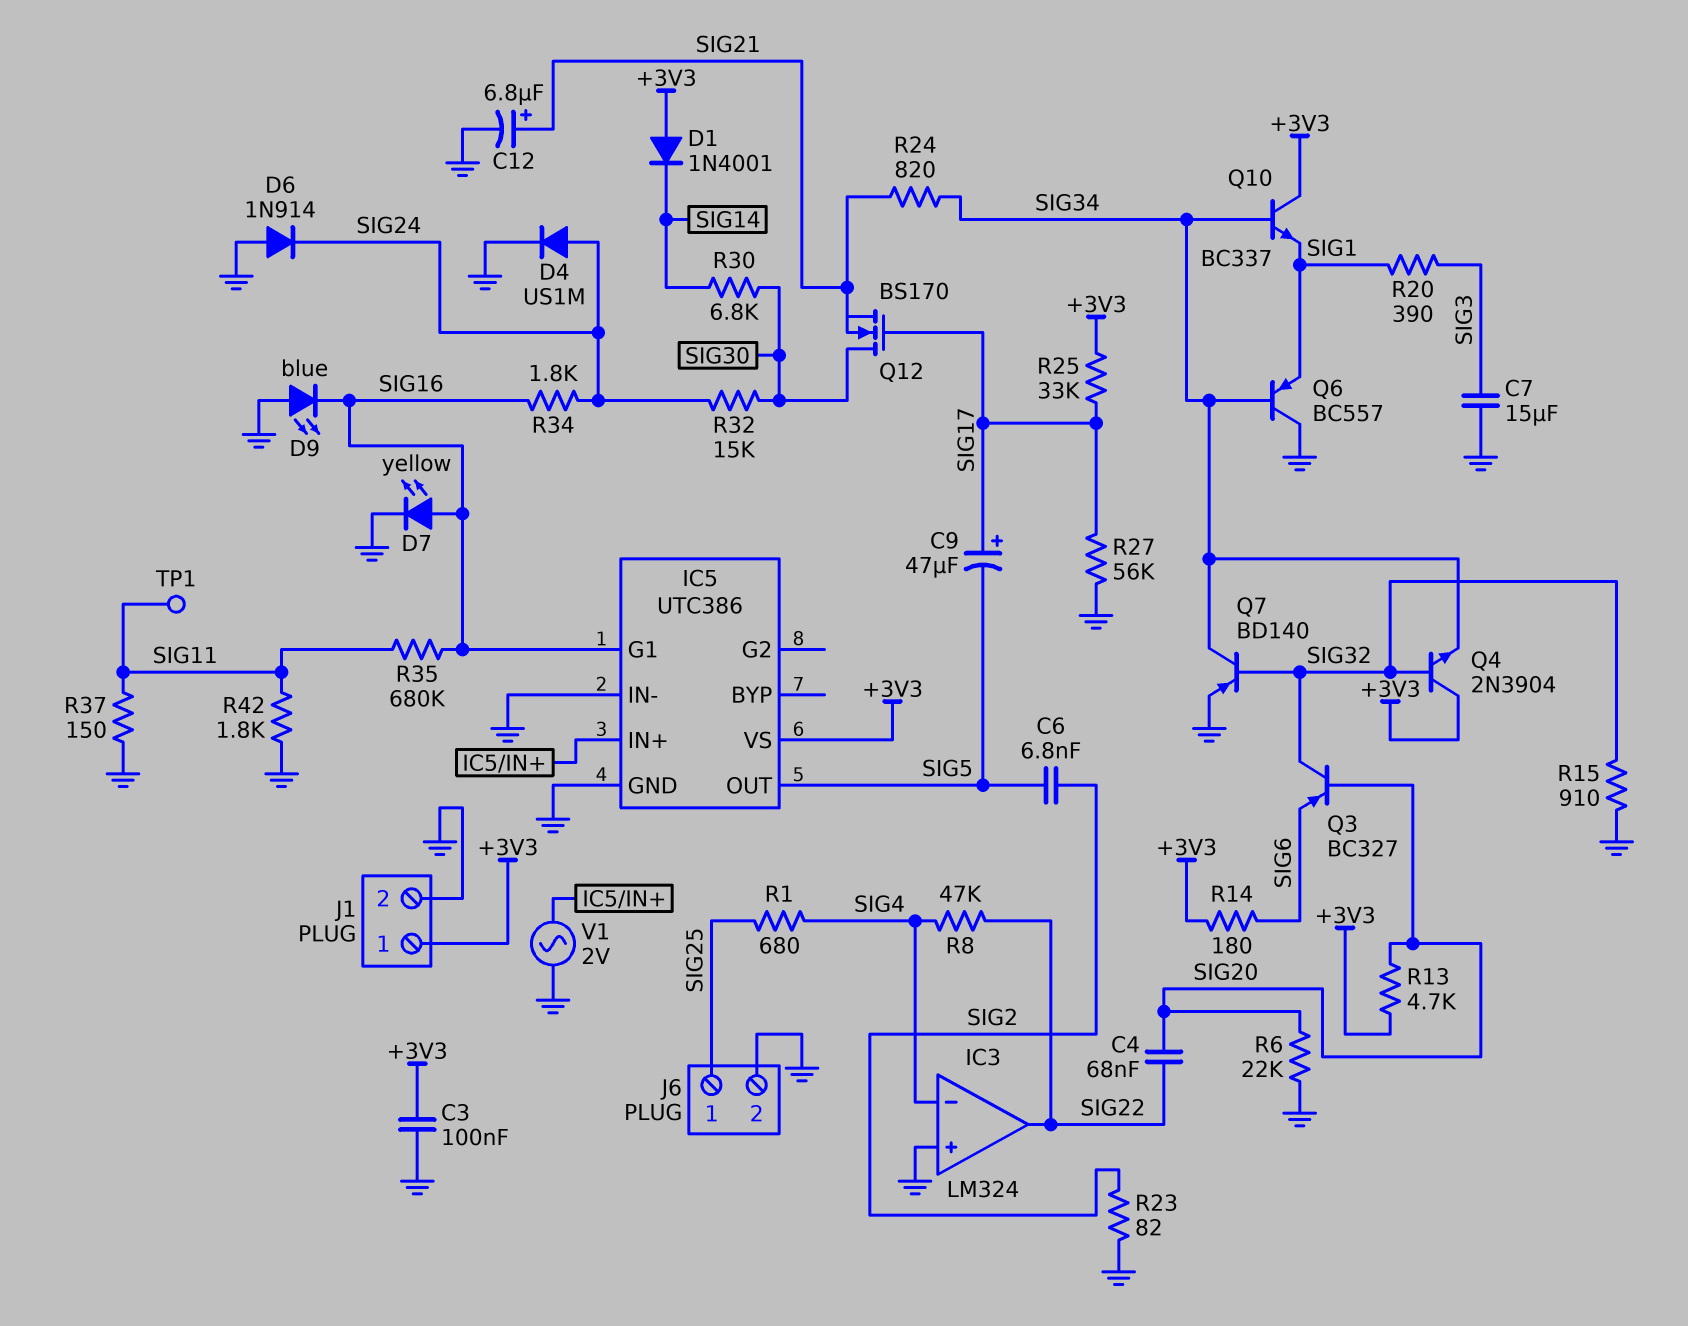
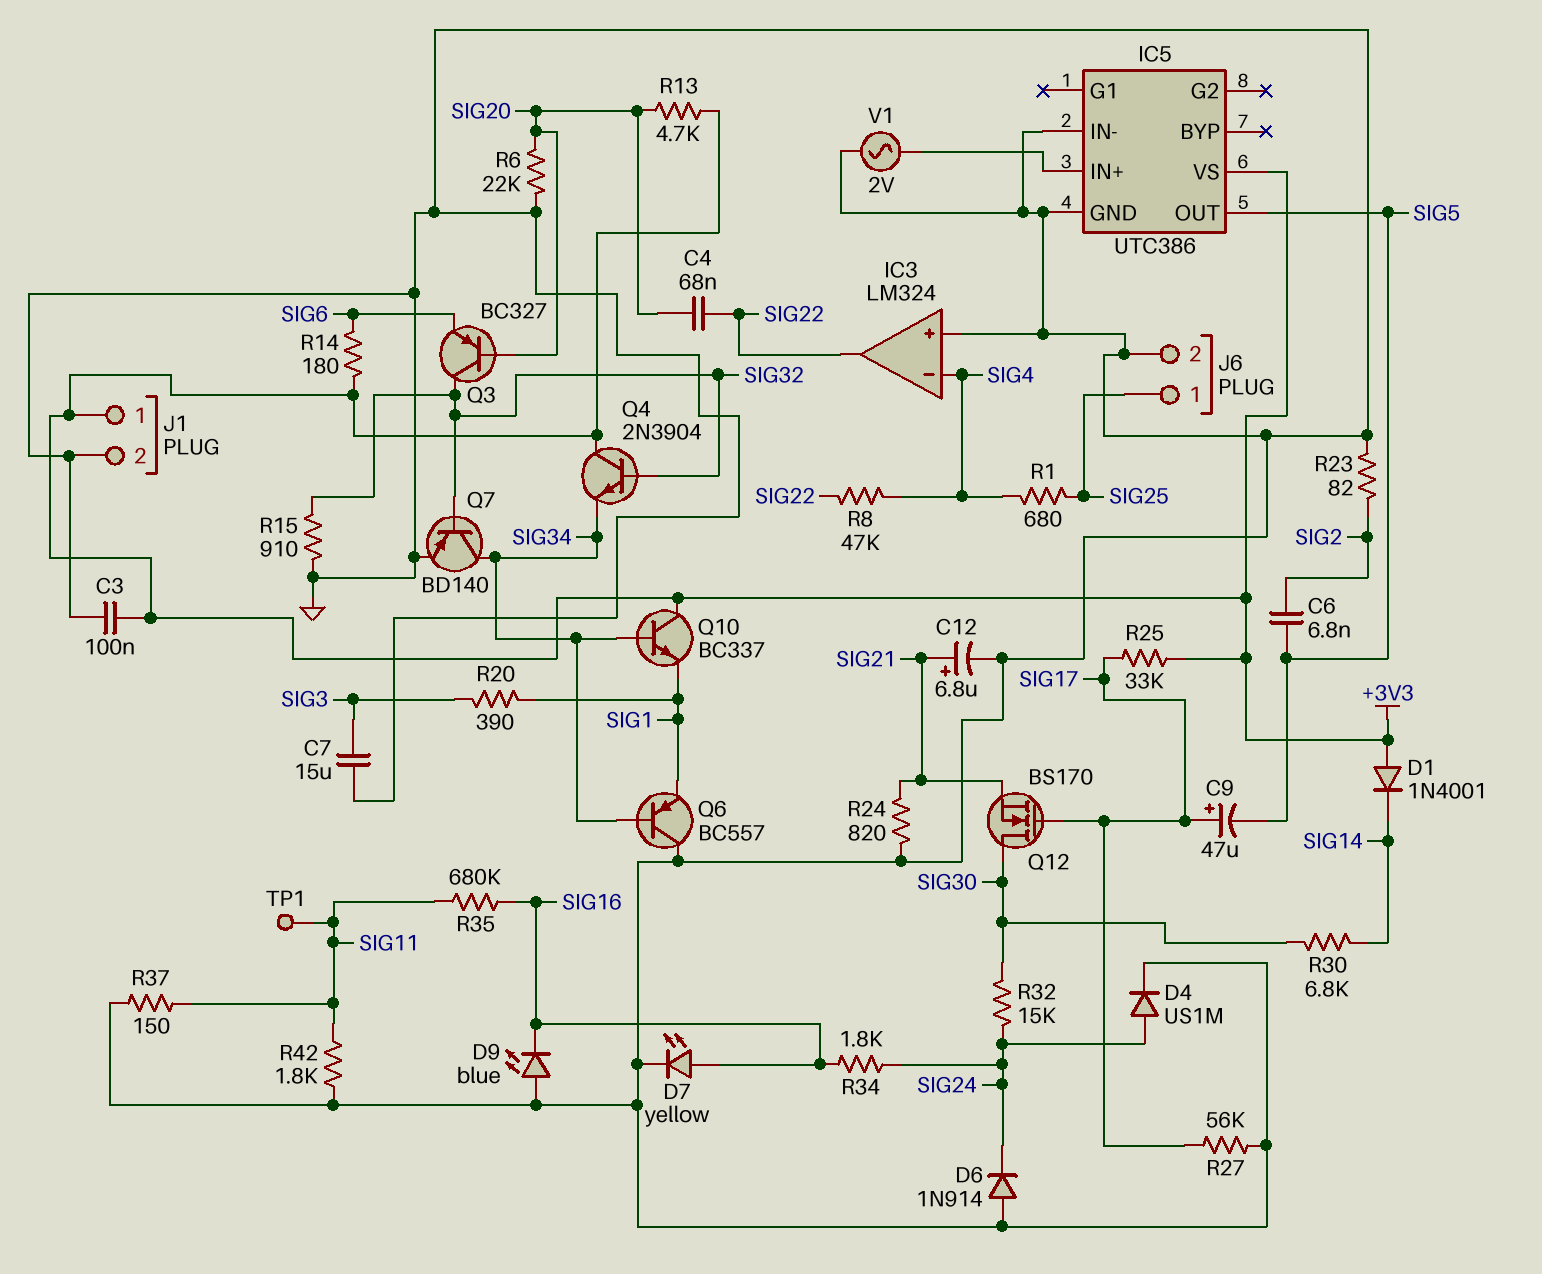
IC5 pin G1: SIG16 -> none
R24: 820 (SIG21, SIG34) -> 820 (GND, SIG21)

